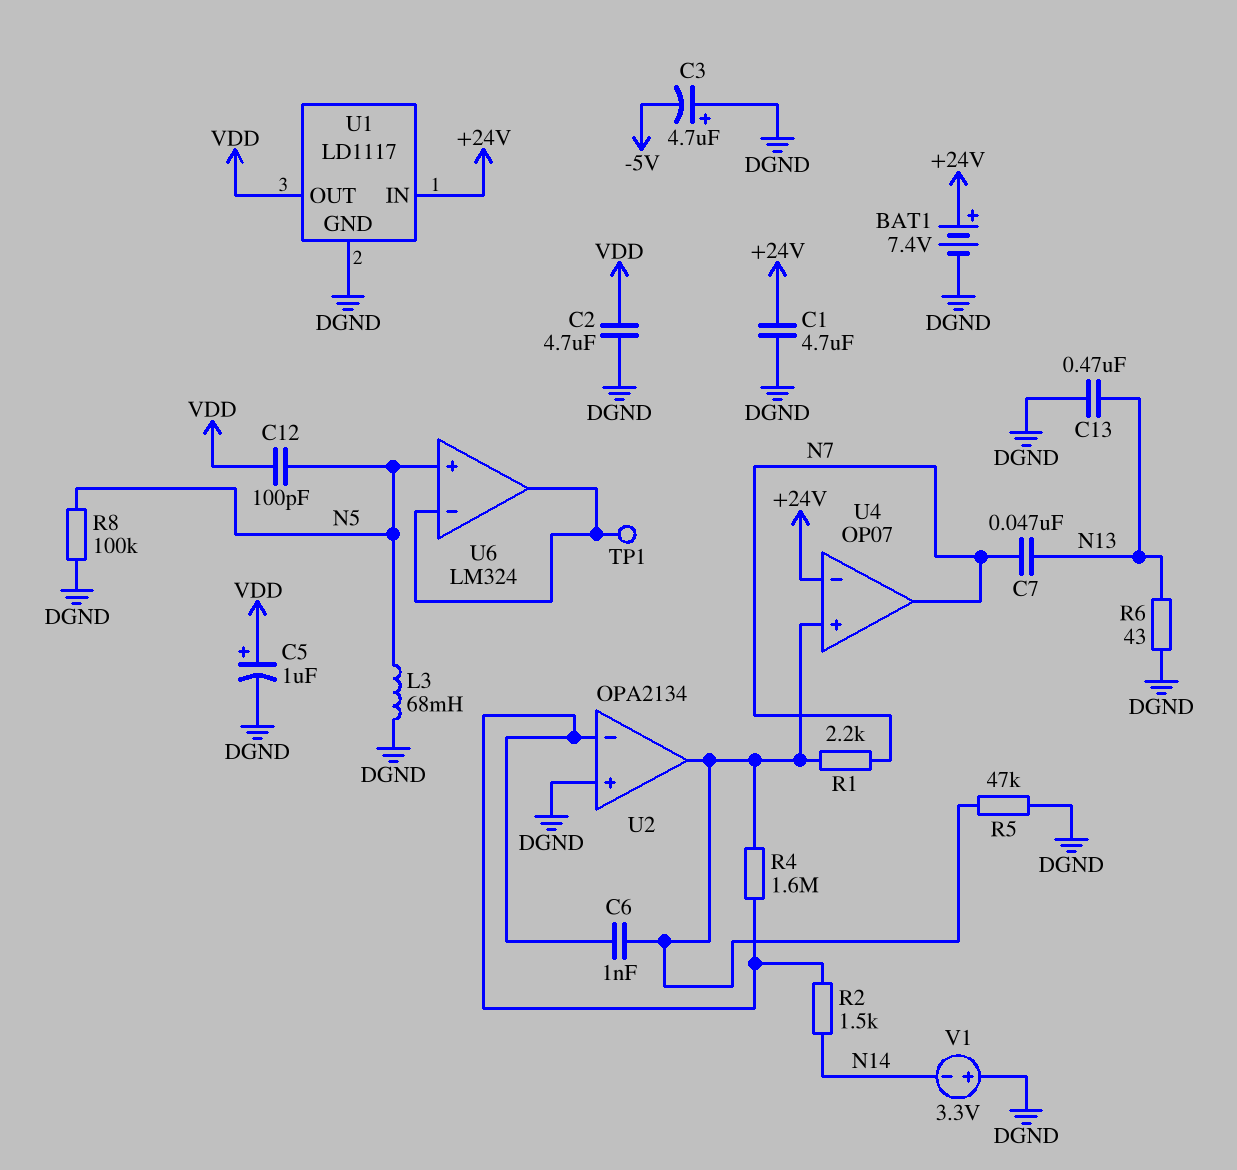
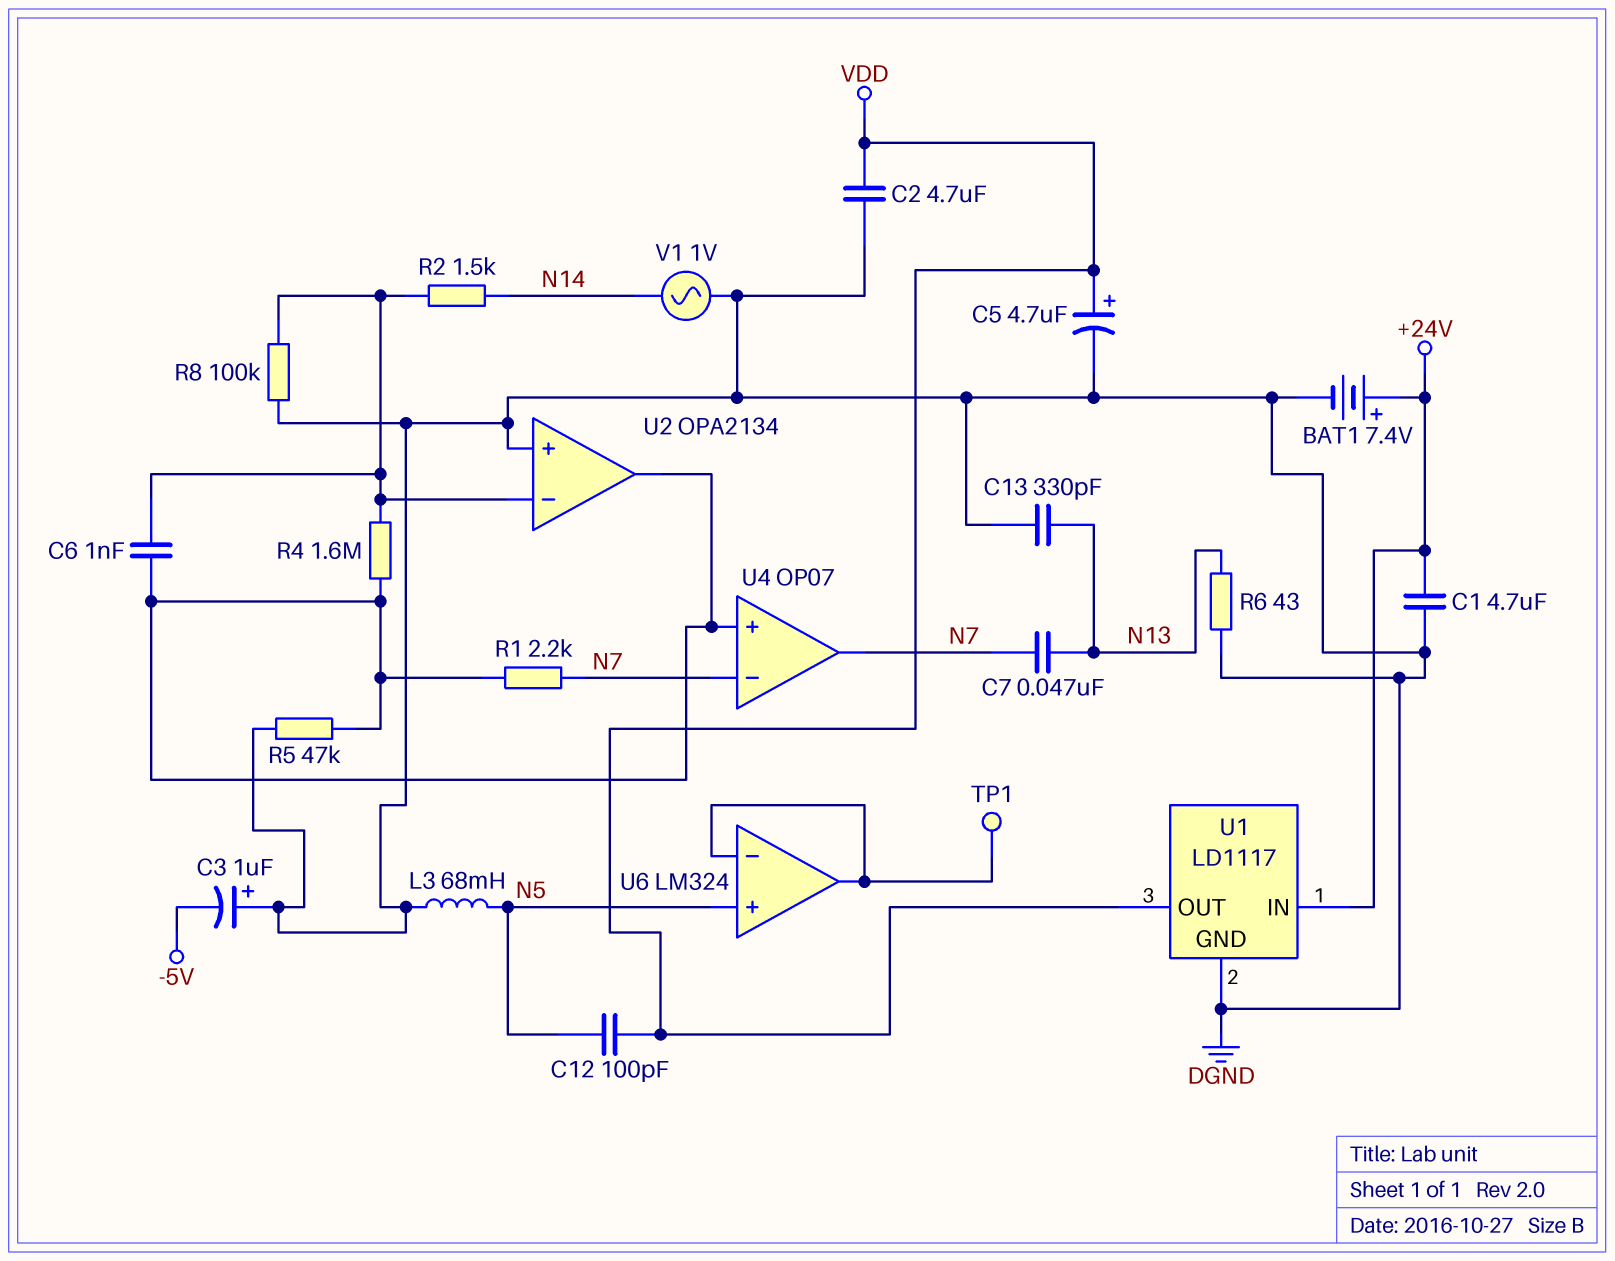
C3: 4.7uF (plus DGND, minus -5V) -> 1uF (plus DGND, minus -5V)
C5: 1uF (plus VDD, minus DGND) -> 4.7uF (plus VDD, minus DGND)
C13: 470nF (DGND, N13) -> 330pF (DGND, N13)
R8: 100k (DGND, N5) -> 100k (DGND, U2/in-)
U4 pin in-: +24V -> N7
V1: 3.3V (plus DGND, minus N14) -> AC 1V (DGND, N14)

